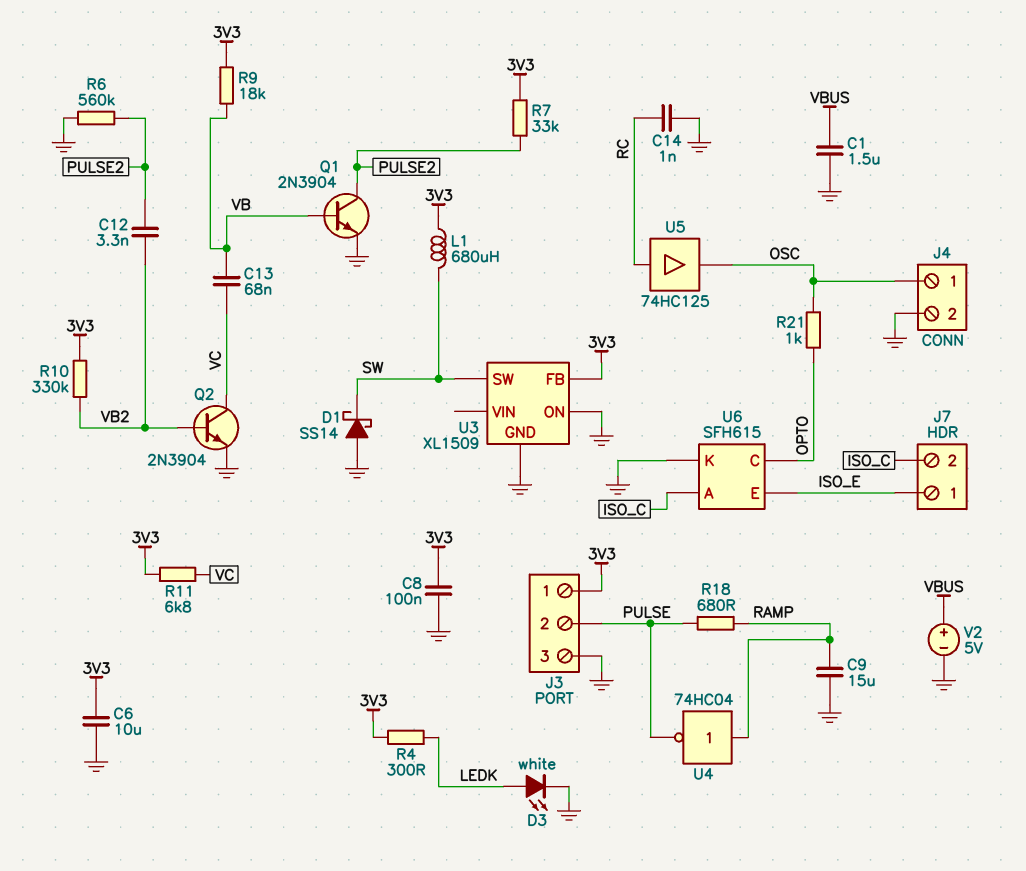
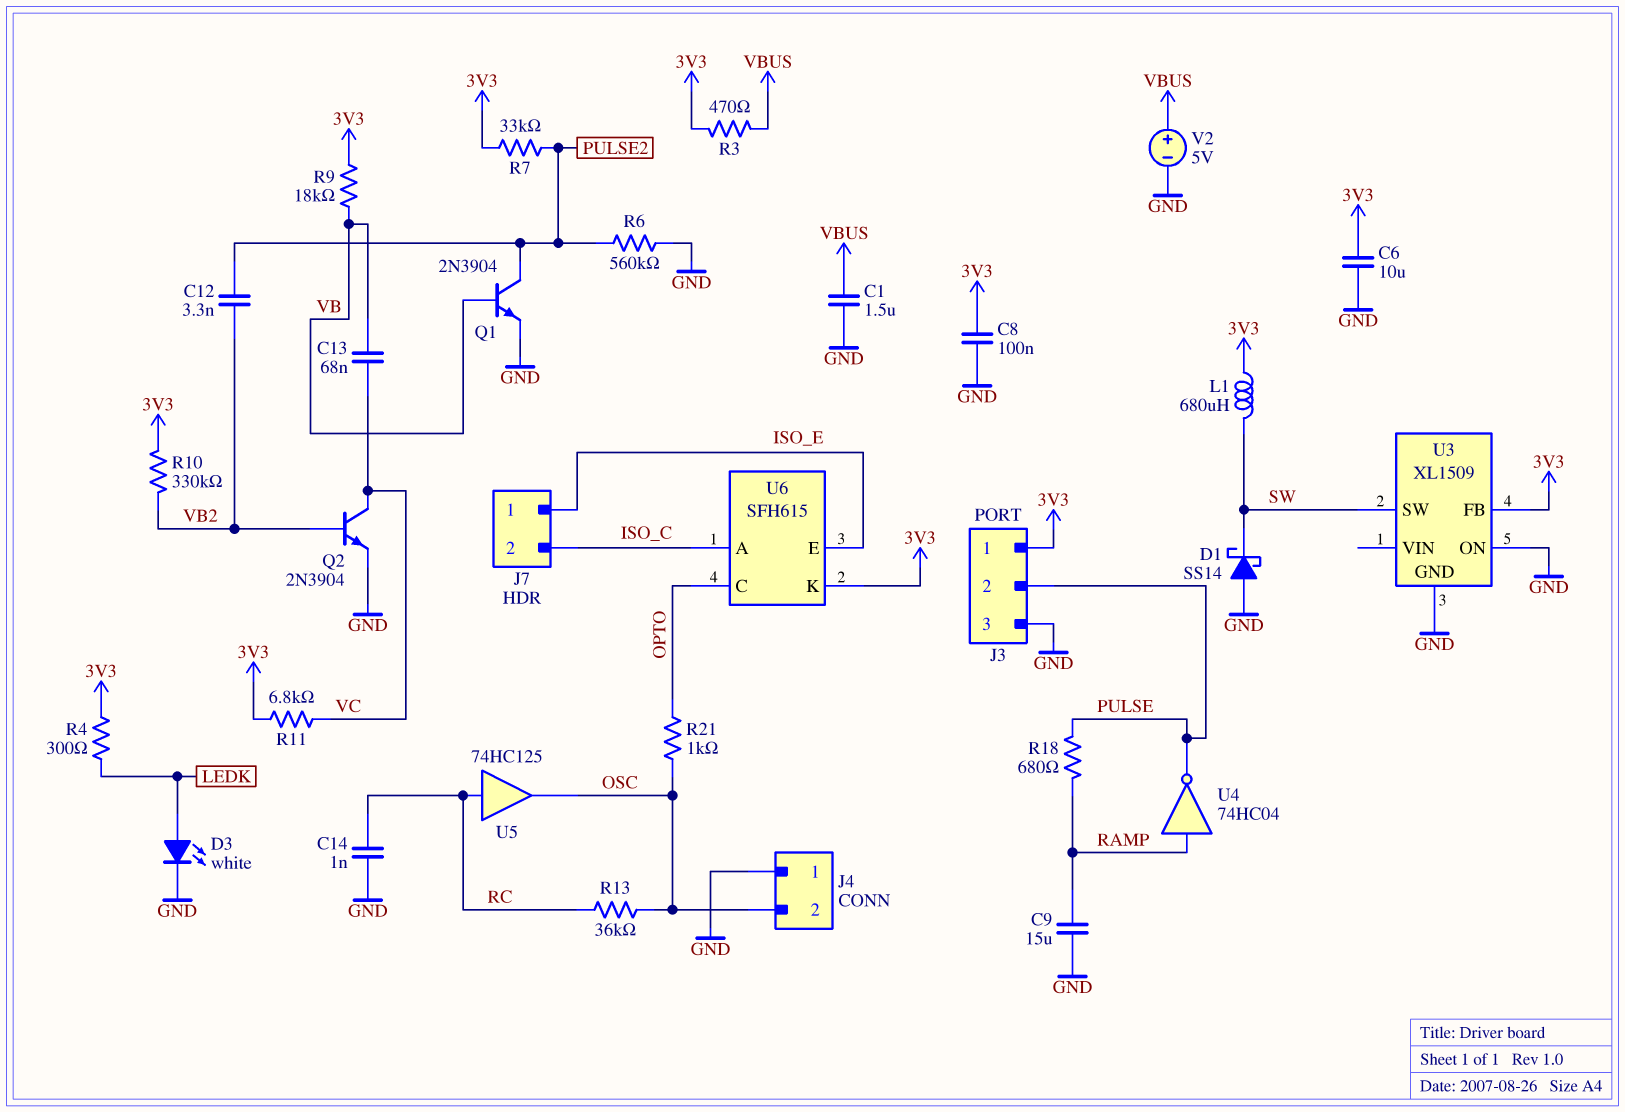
J4 pin 1: OSC -> GND
J4 pin 2: GND -> OSC
R3: none -> 470 (3V3, VBUS)
R13: none -> 36k (OSC, RC)
U6 pin K: GND -> 3V3

